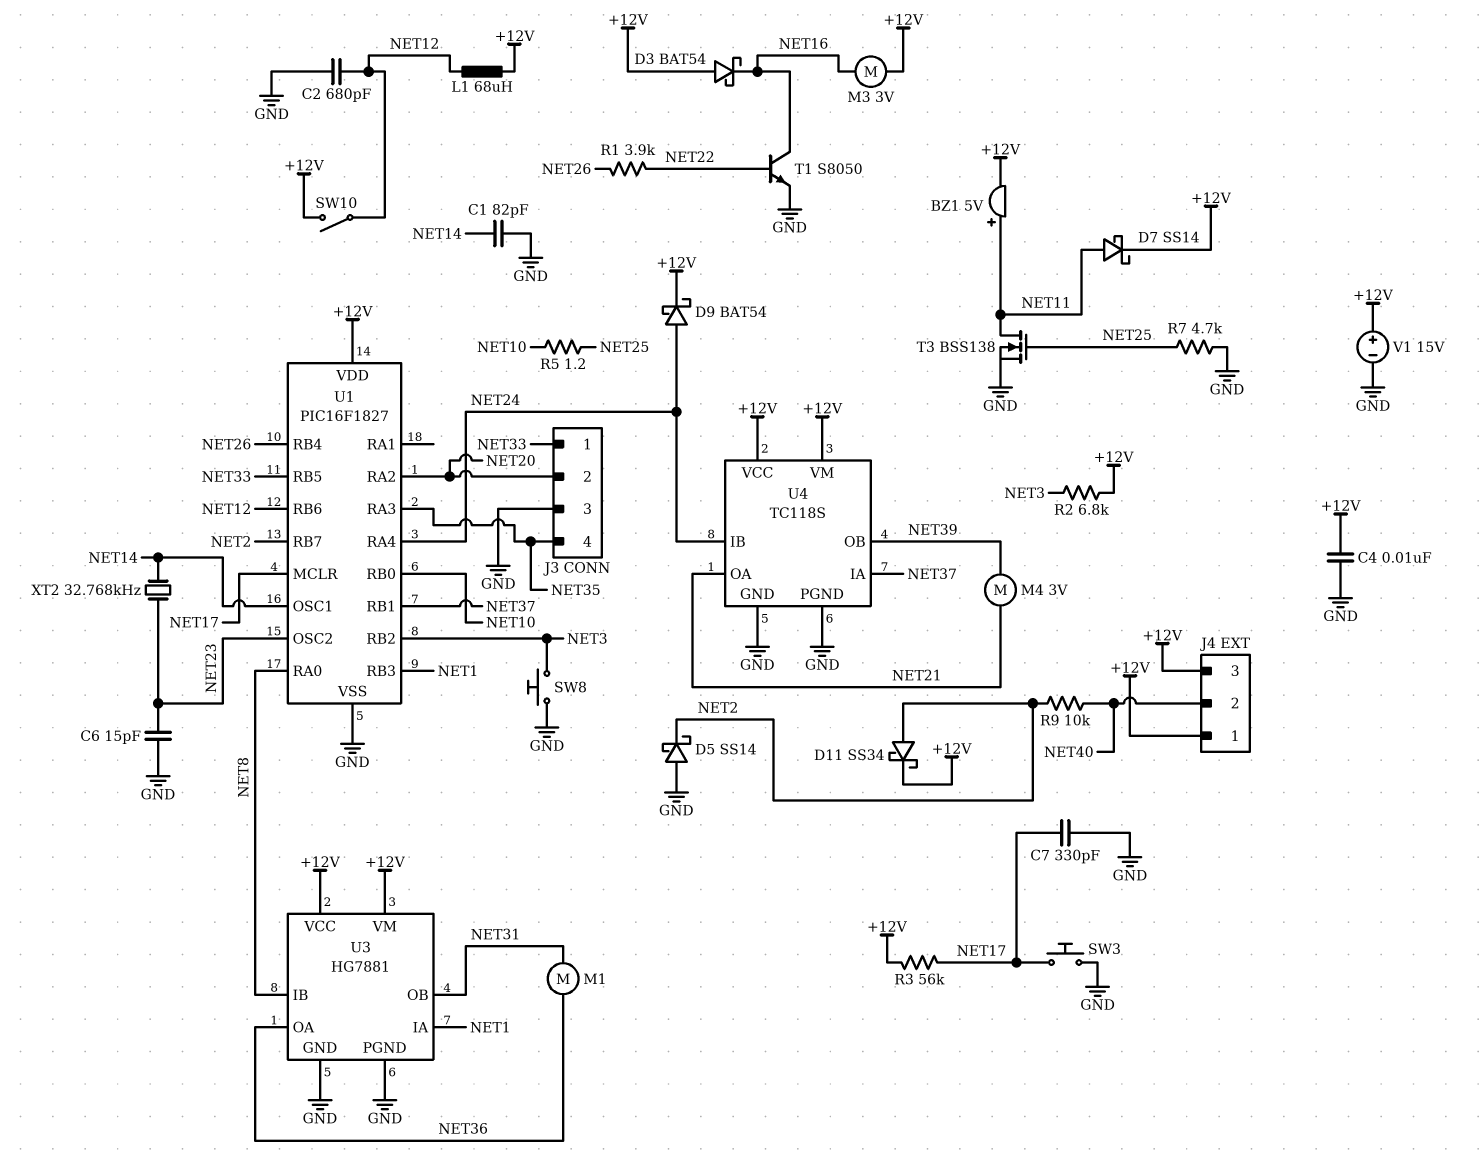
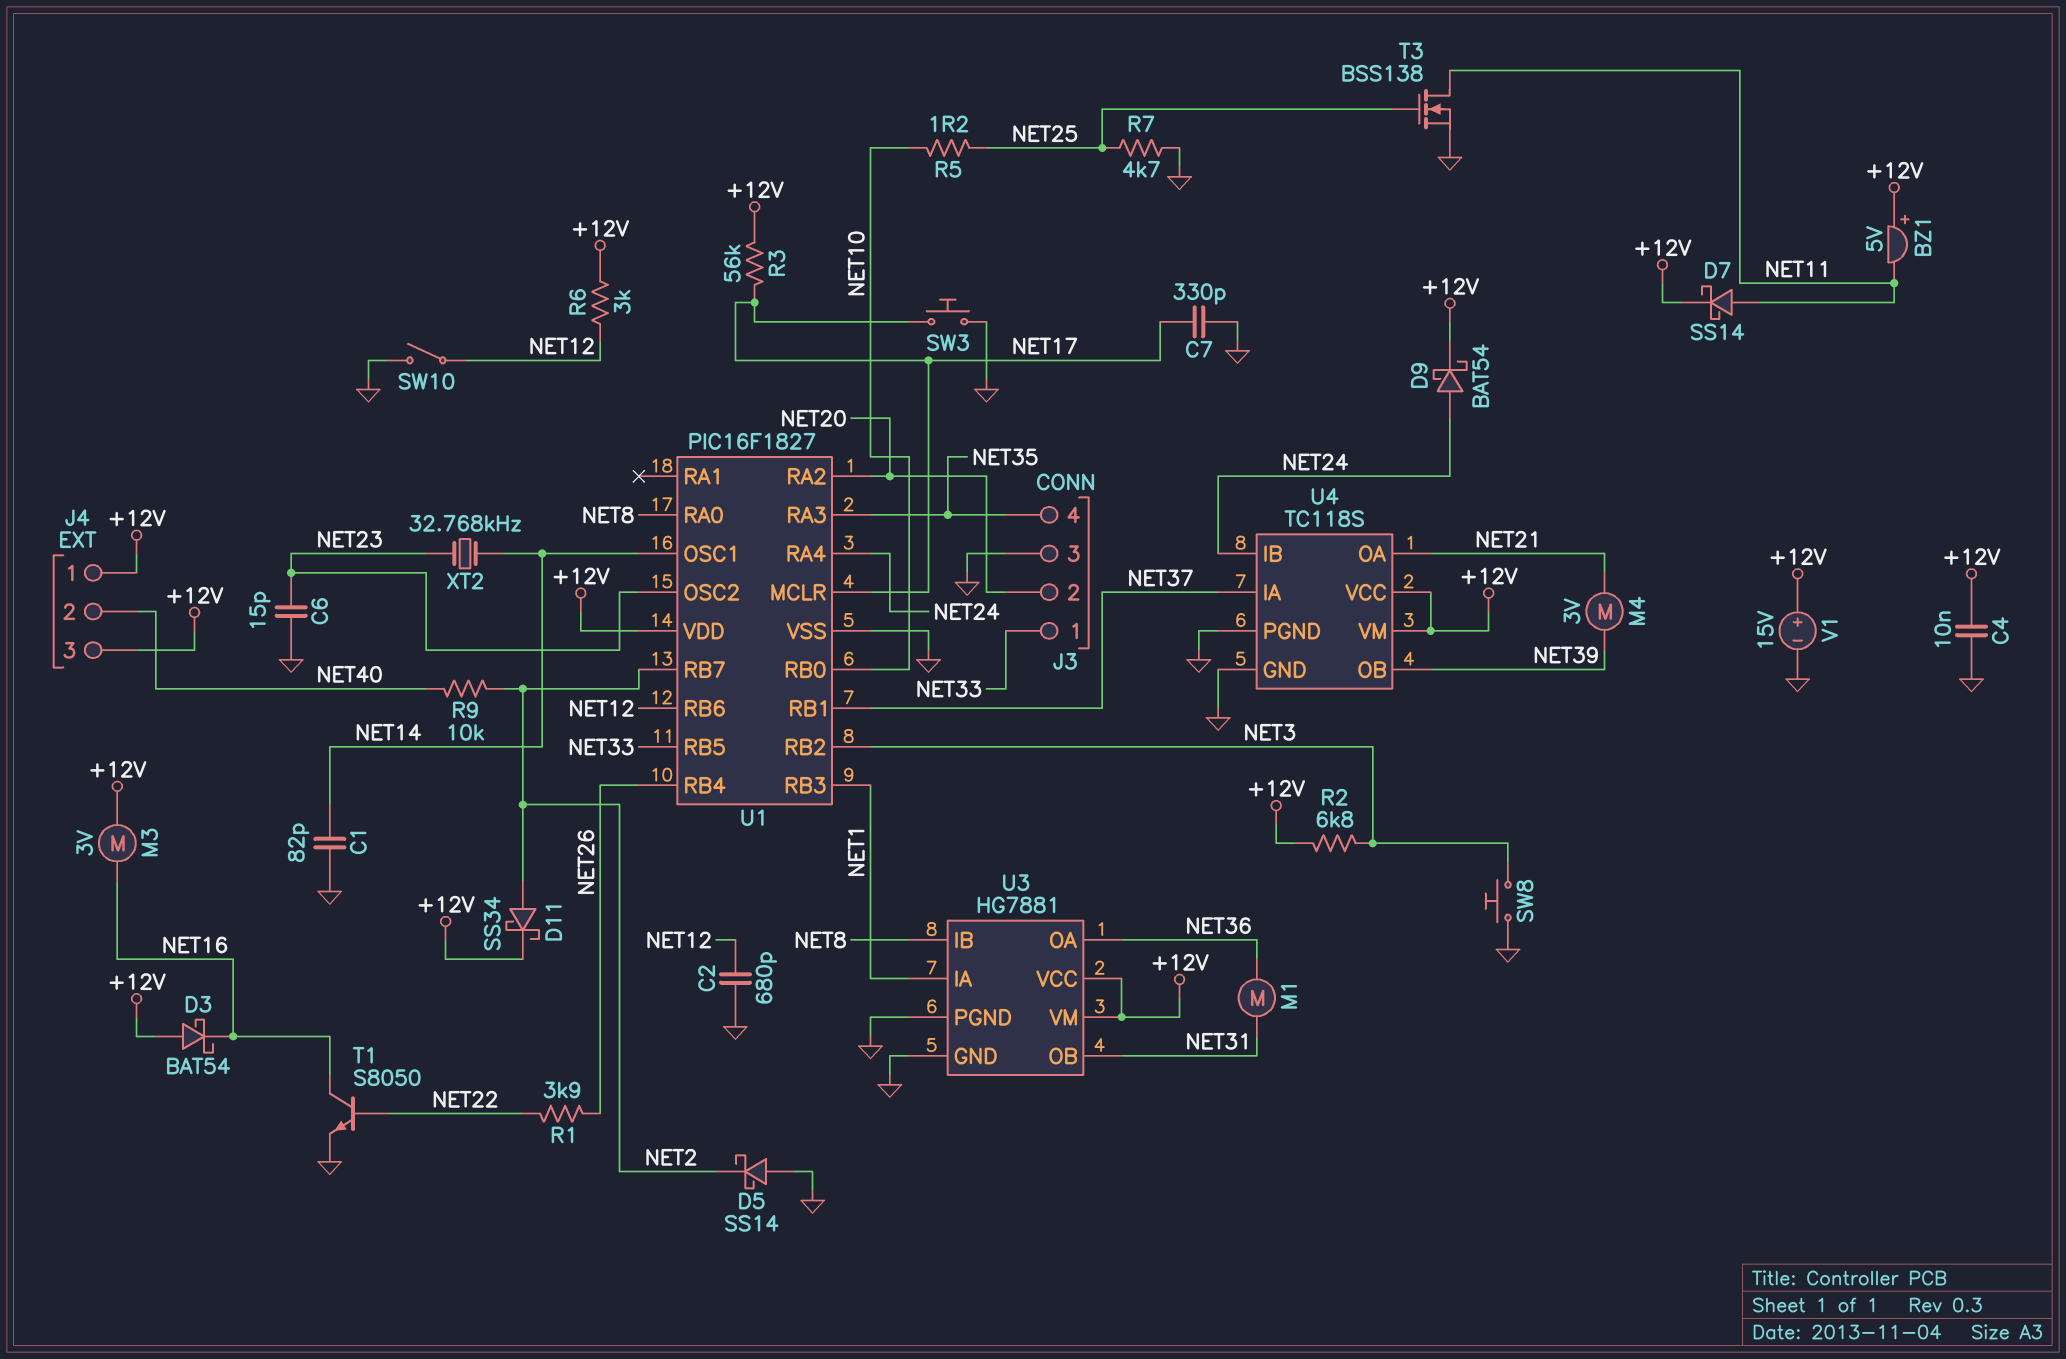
BZ1: buzzer 5V (plus NET11, minus +12V) -> buzzer 5V (plus +12V, minus NET11)
L1: 68uH (+12V, NET12) -> none
R6: none -> 3k (+12V, NET12)
SW10: switch (+12V, NET12) -> switch (GND, NET12)

